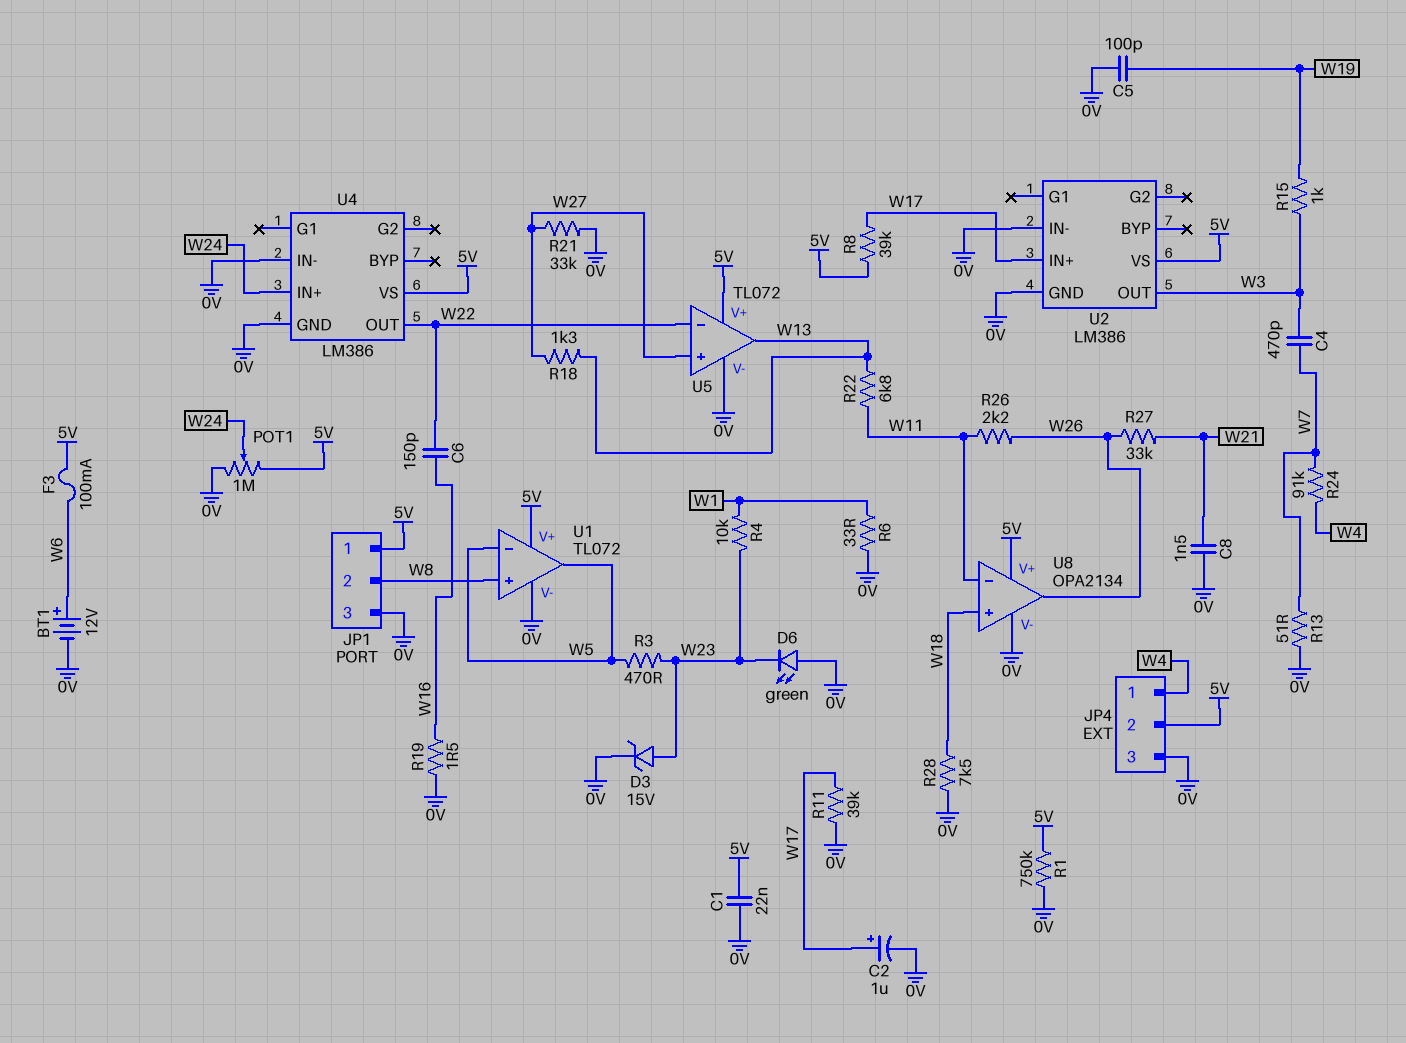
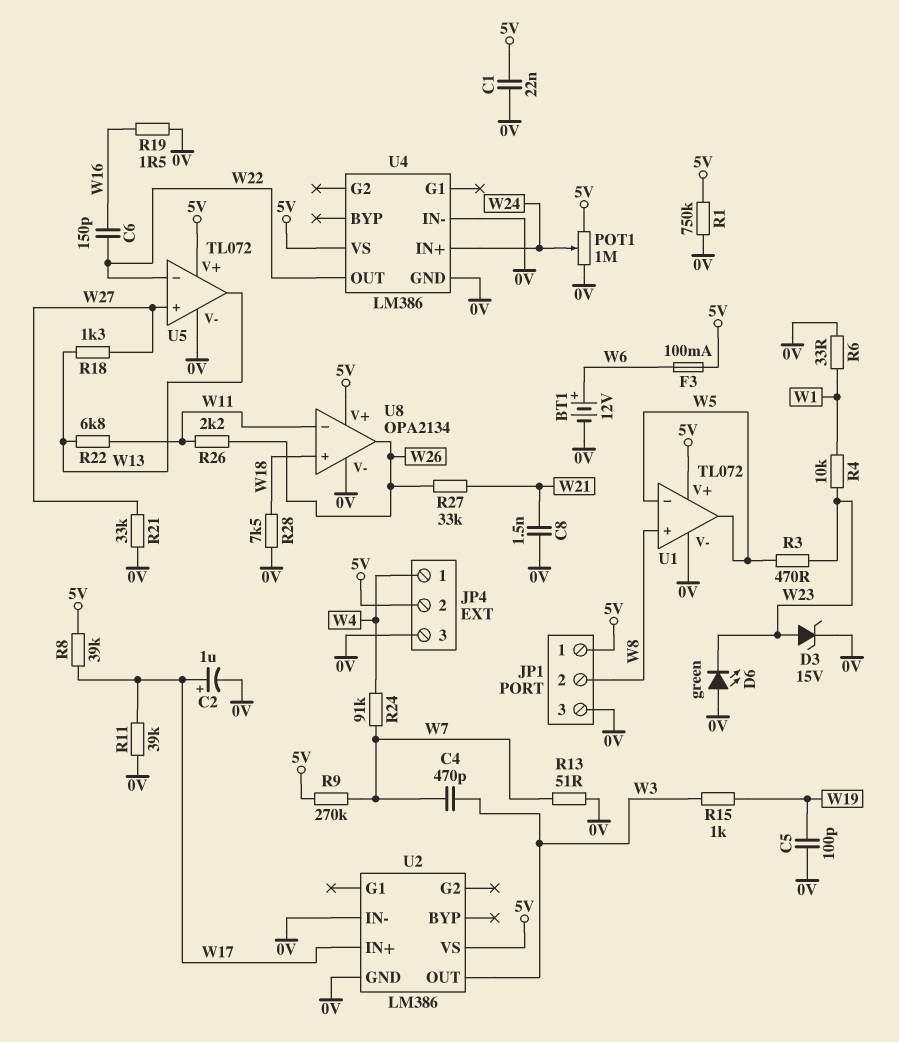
R9: none -> 270k (5V, W7)

